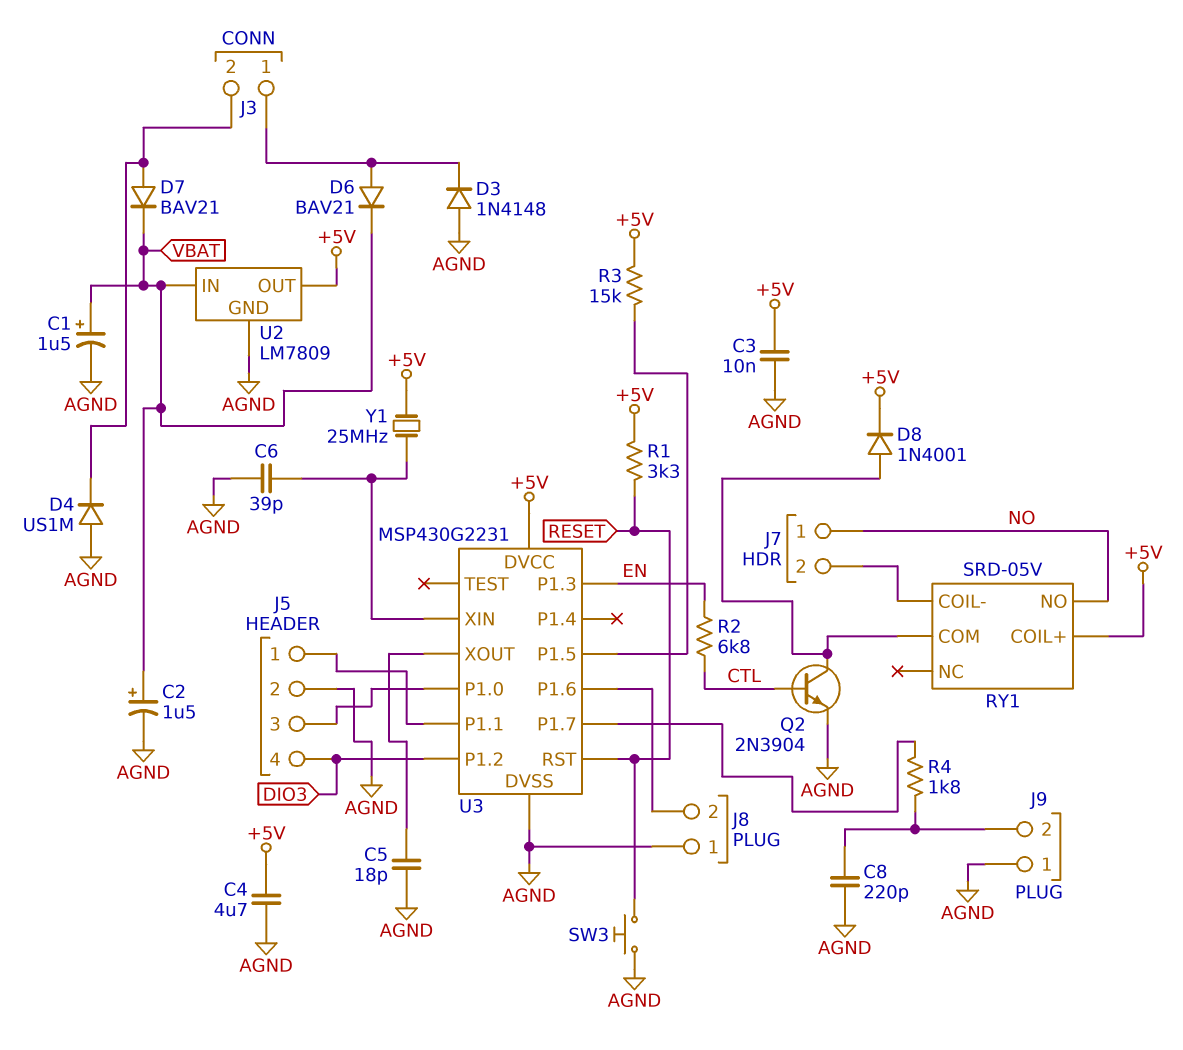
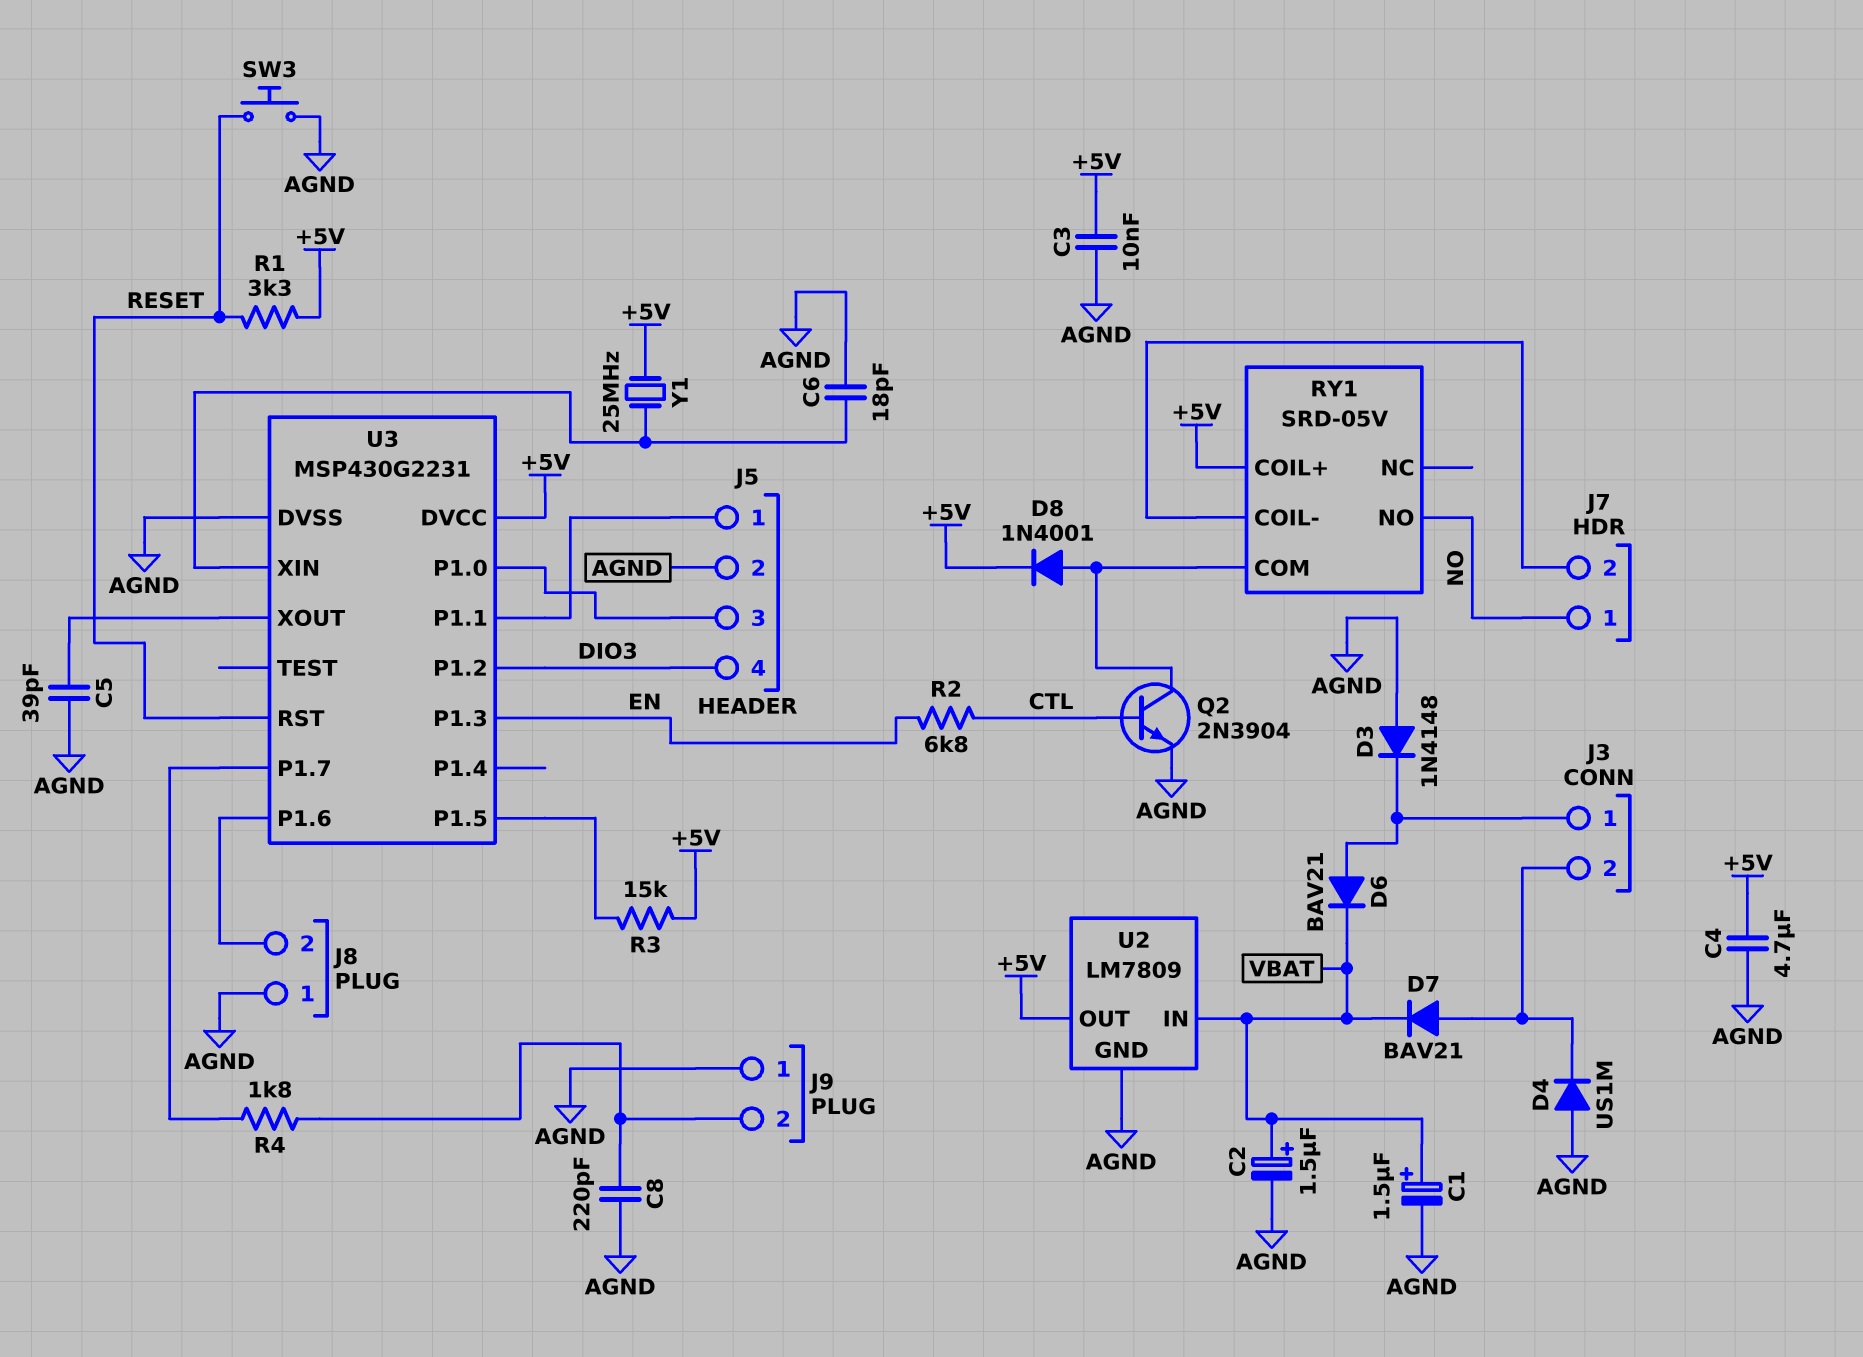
C5: 18pF (AGND, U3/XOUT) -> 39pF (AGND, U3/XOUT)
C6: 39pF (AGND, U3/XIN) -> 18pF (AGND, U3/XIN)

